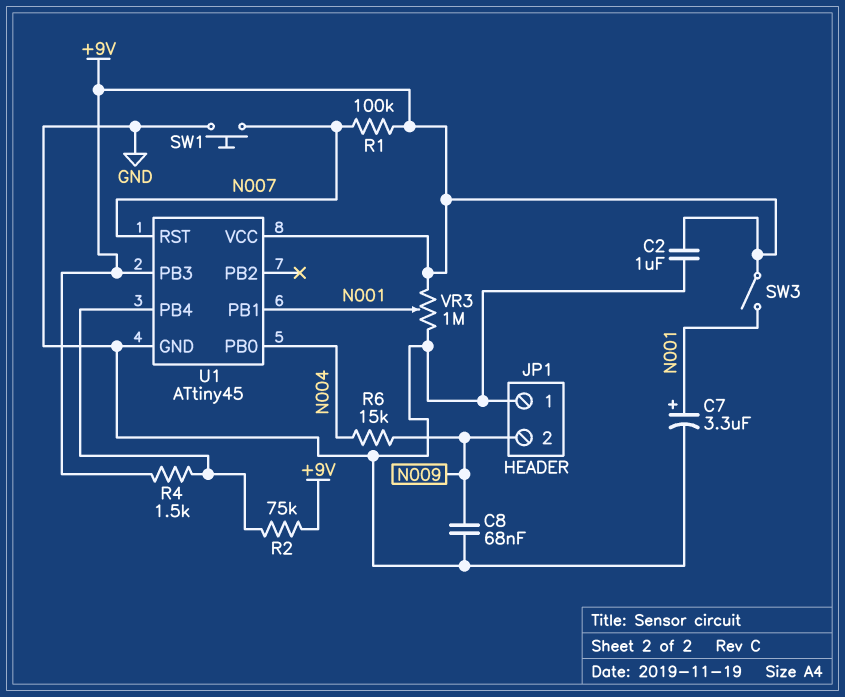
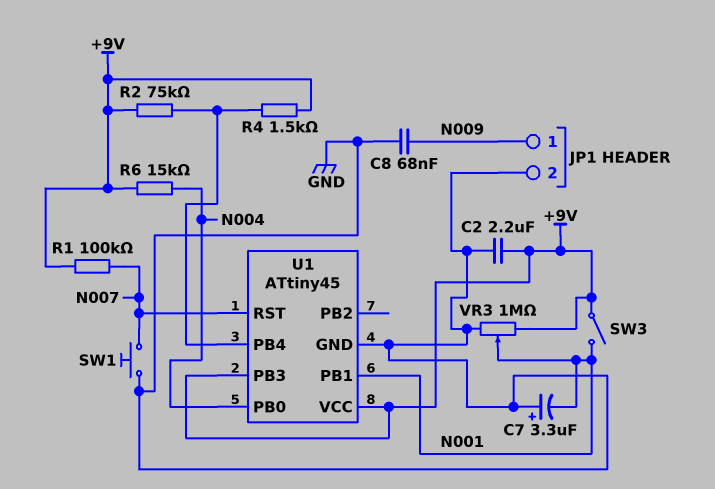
C2: 1uF (+9V, GND) -> 2.2uF (+9V, GND)
C7: 3.3uF (plus N001, minus GND) -> 3.3uF (plus GND, minus N001)
JP1 pin 1: GND -> N009
JP1 pin 2: N009 -> GND
R6: 15k (N004, N009) -> 15k (+9V, N004)

